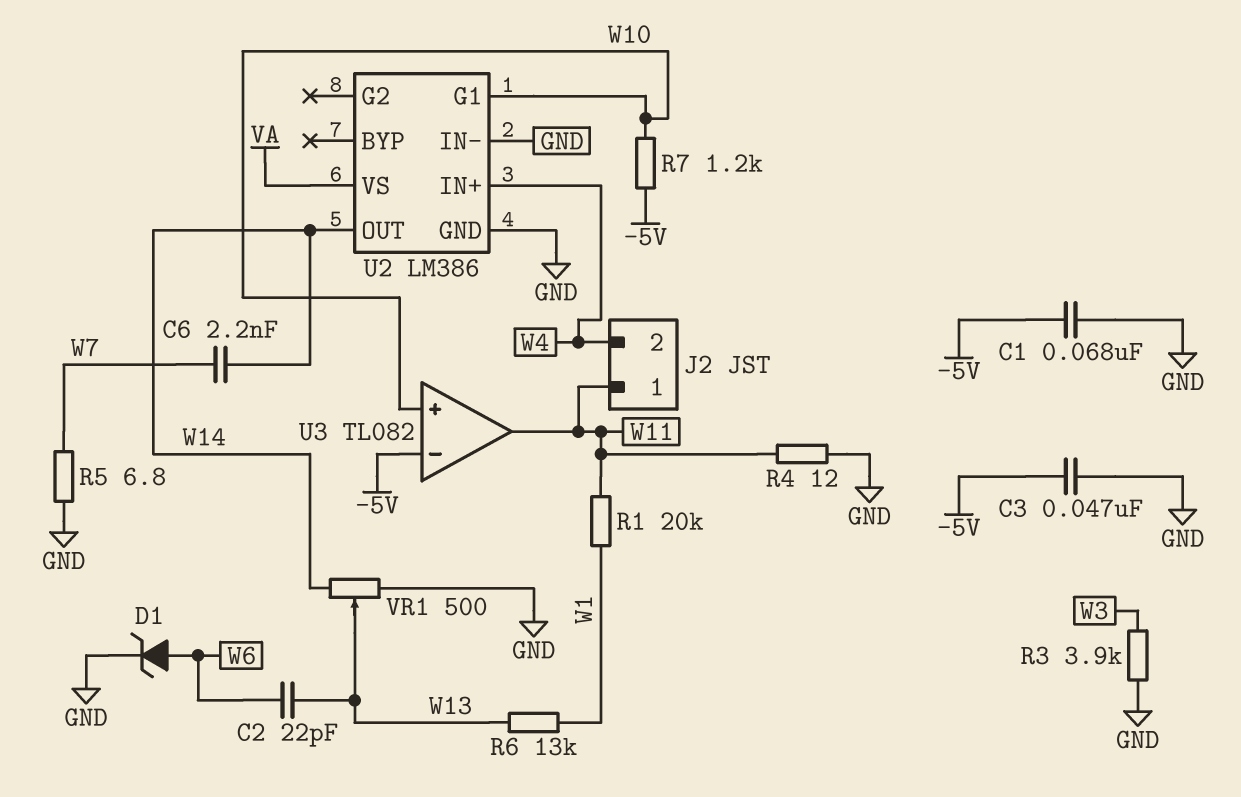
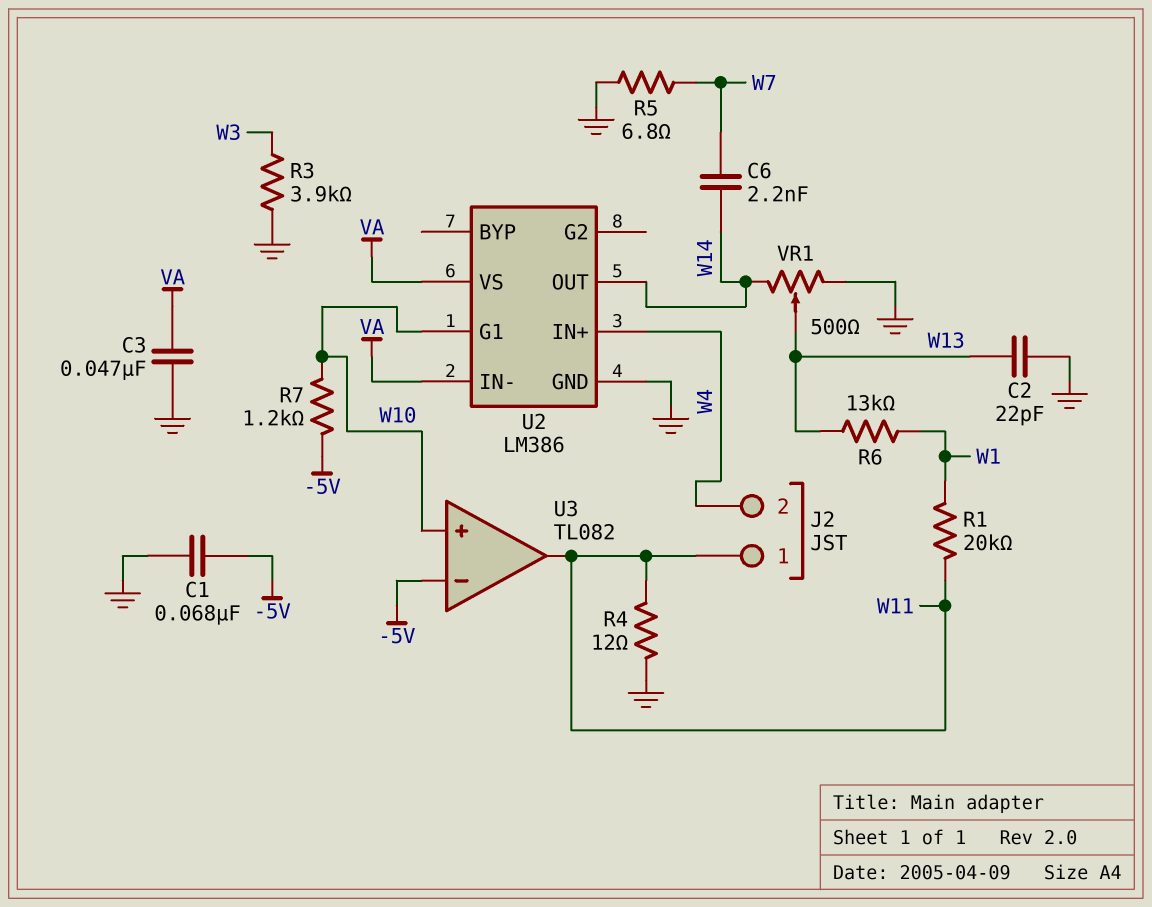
C2: 22pF (W6, W13) -> 22pF (GND, W13)
C3: 47nF (-5V, GND) -> 47nF (GND, VA)
D1: zener (A W6, K GND) -> none
U2 pin IN-: GND -> VA

